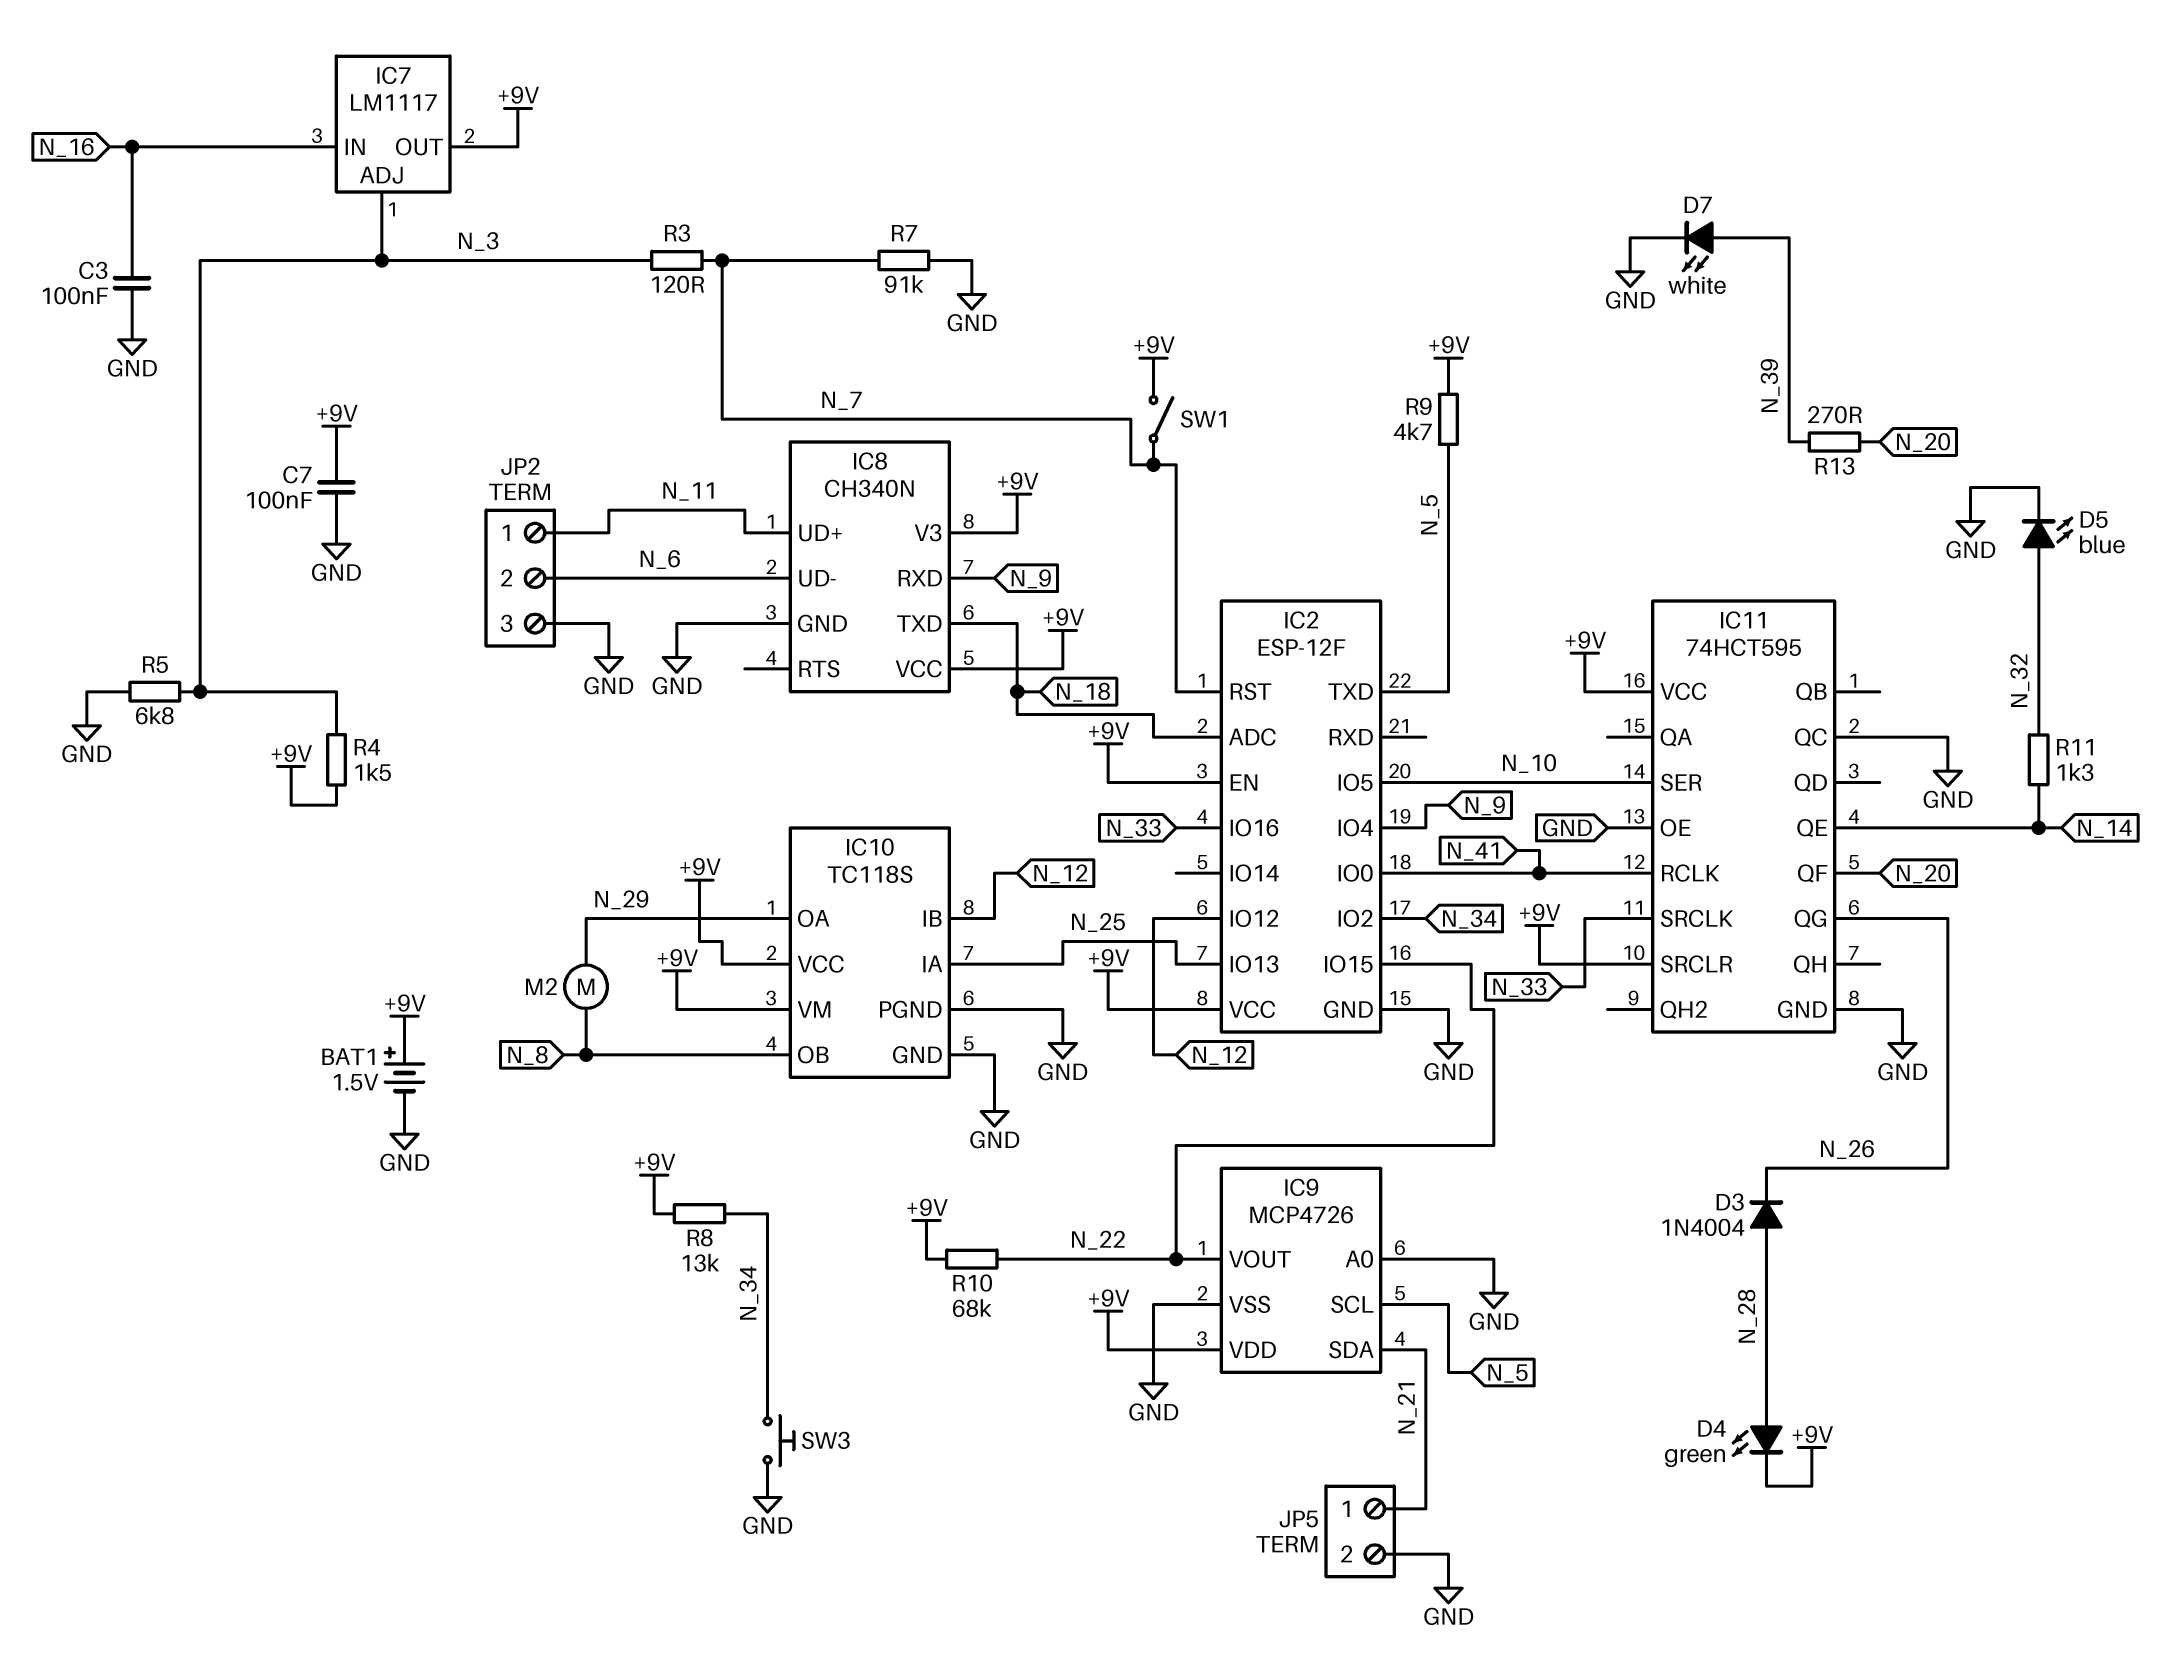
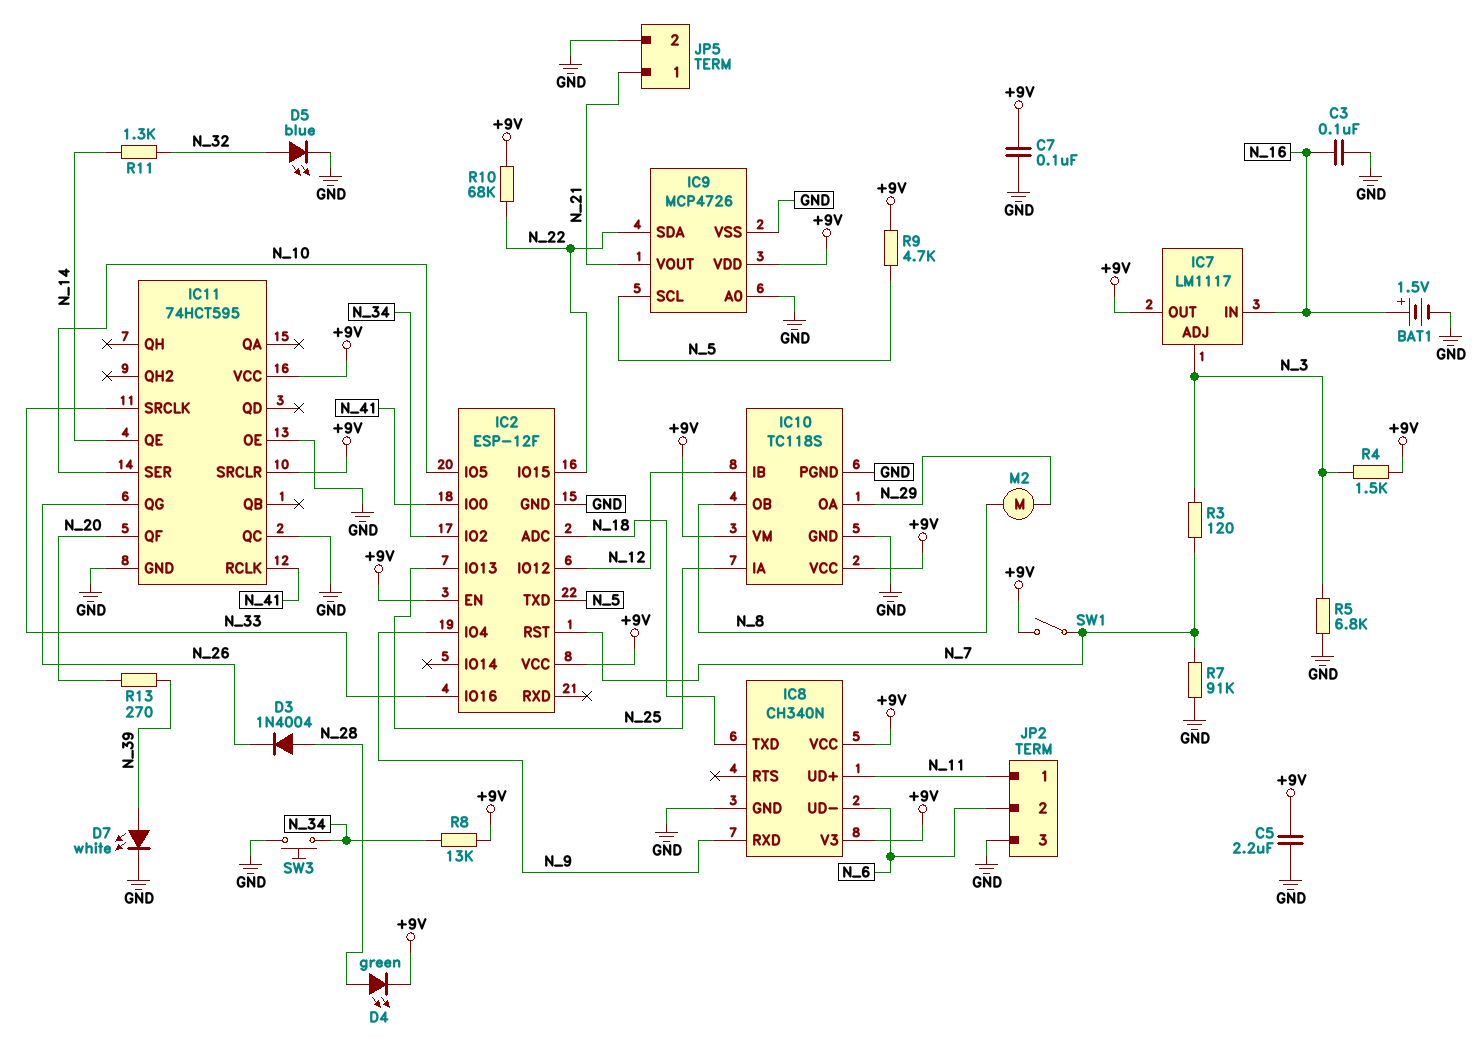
BAT1: 1.5V (plus +9V, minus GND) -> 1.5V (plus N_16, minus GND)
C5: none -> 2.2uF (+9V, GND)
IC9 pin SDA: N_21 -> N_22
IC9 pin VOUT: N_22 -> N_21

